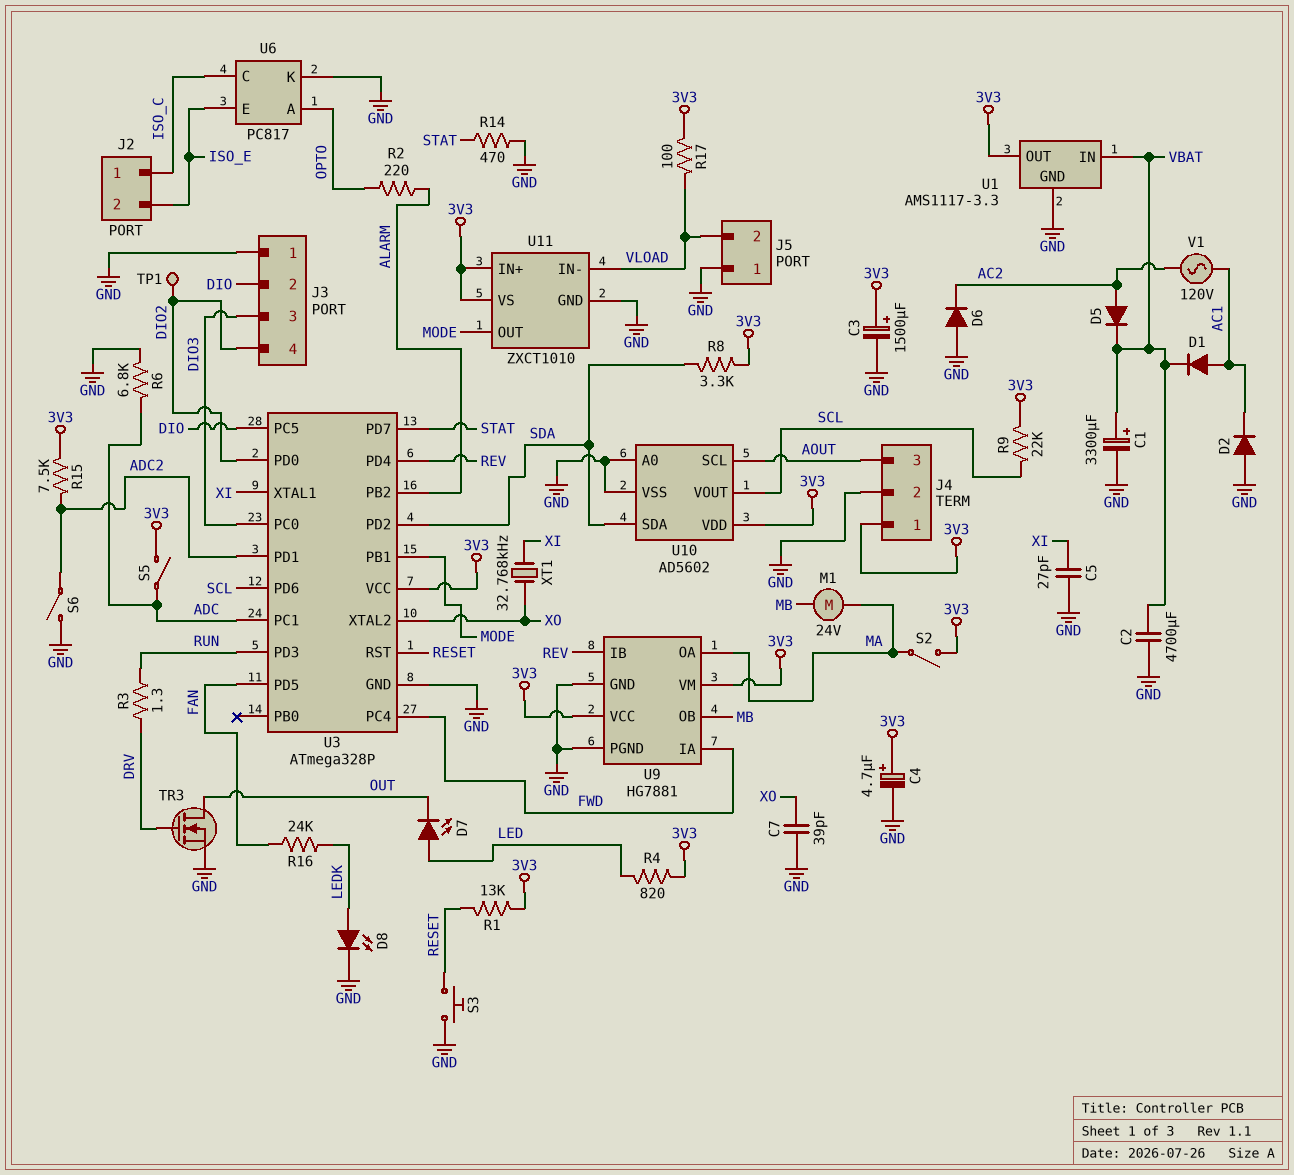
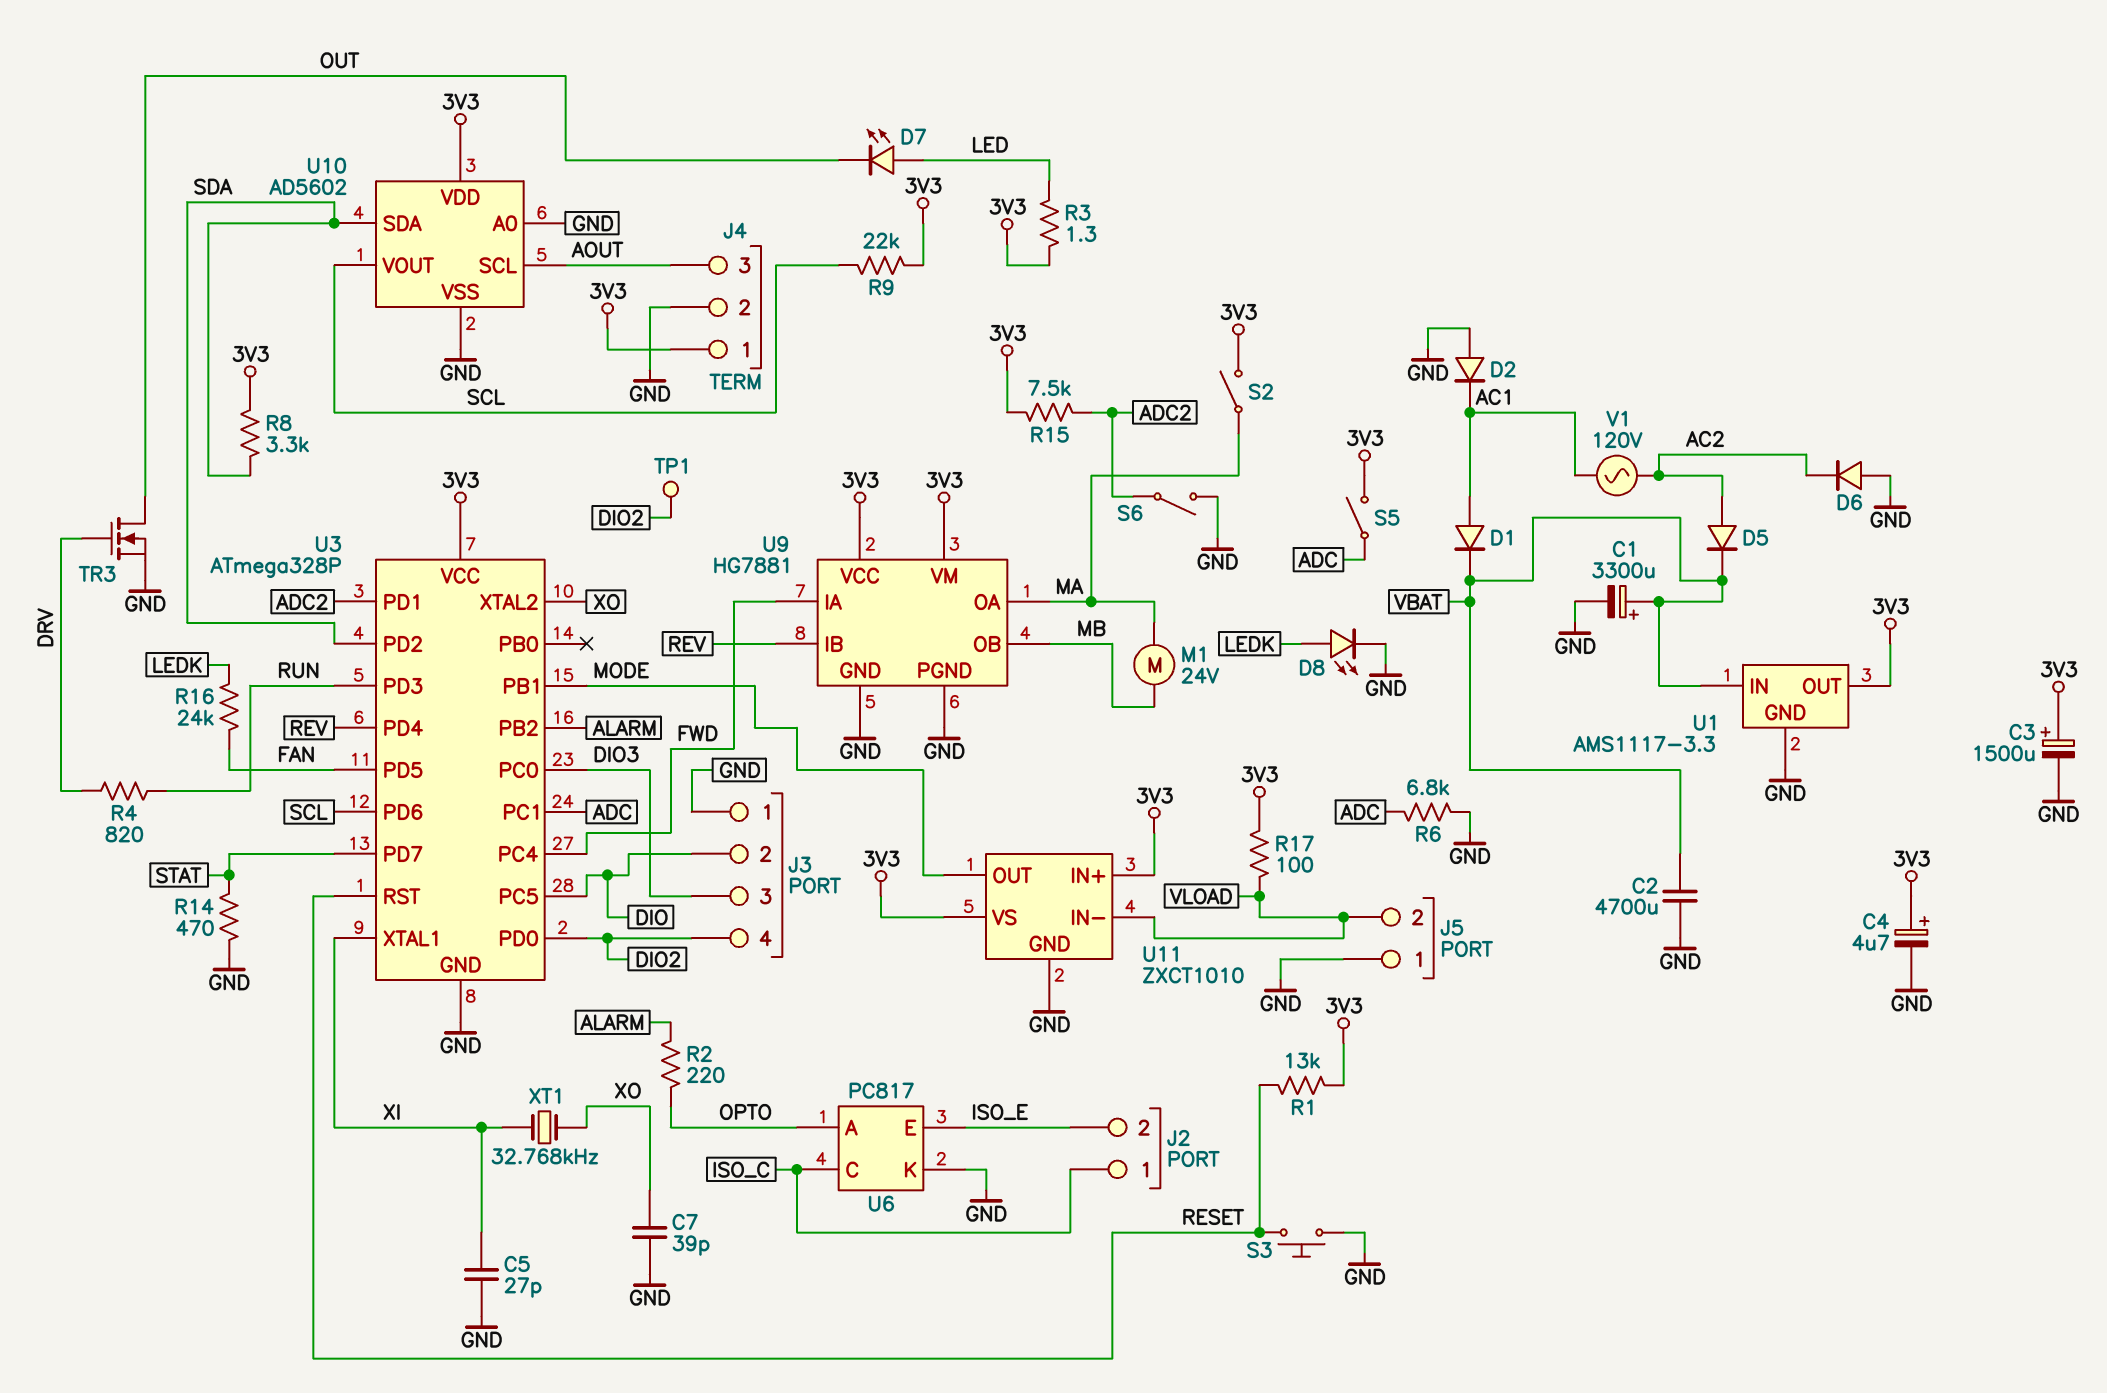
R3: 1.3 (DRV, RUN) -> 1.3 (3V3, LED)
R4: 820 (3V3, LED) -> 820 (DRV, RUN)

